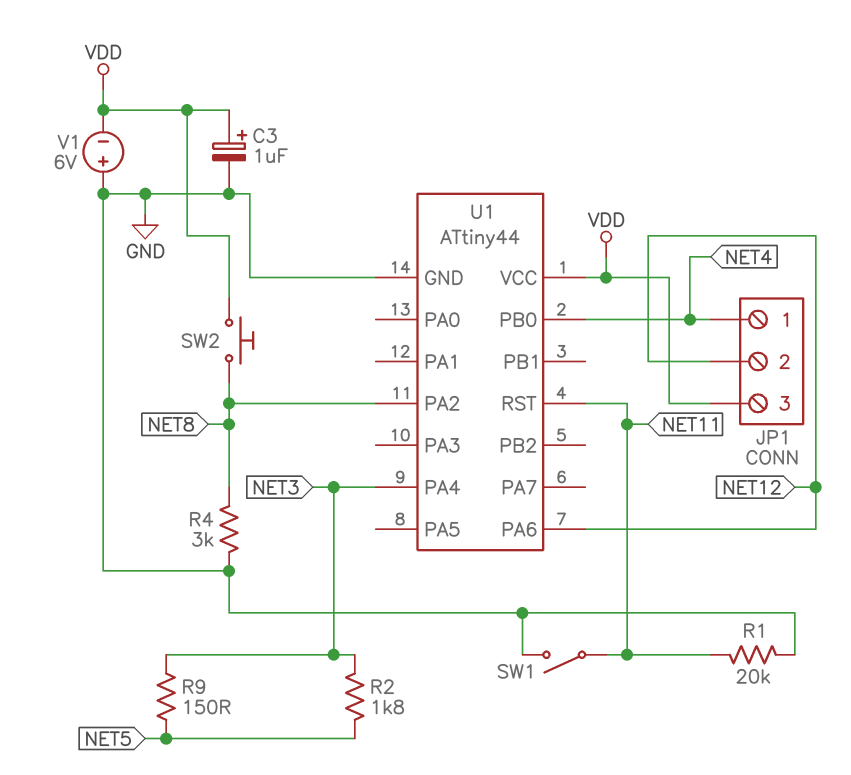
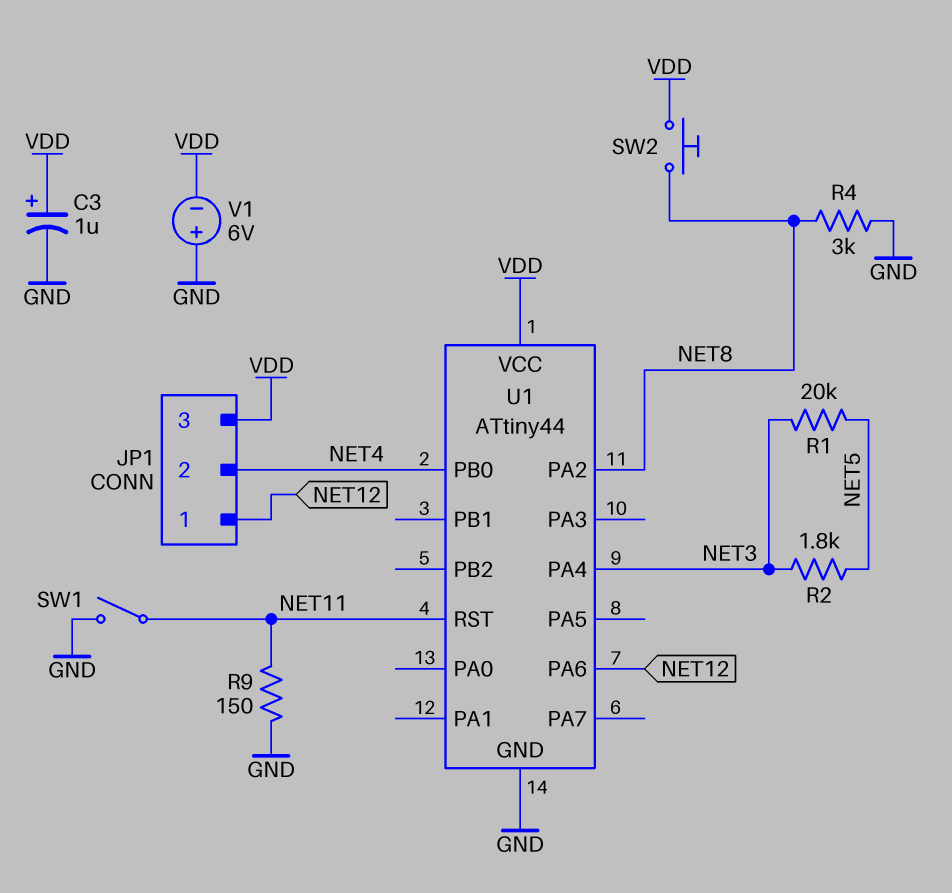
JP1 pin 1: NET4 -> NET12
JP1 pin 2: NET12 -> NET4
R1: 20k (GND, NET11) -> 20k (NET3, NET5)
R9: 150 (NET3, NET5) -> 150 (GND, NET11)

